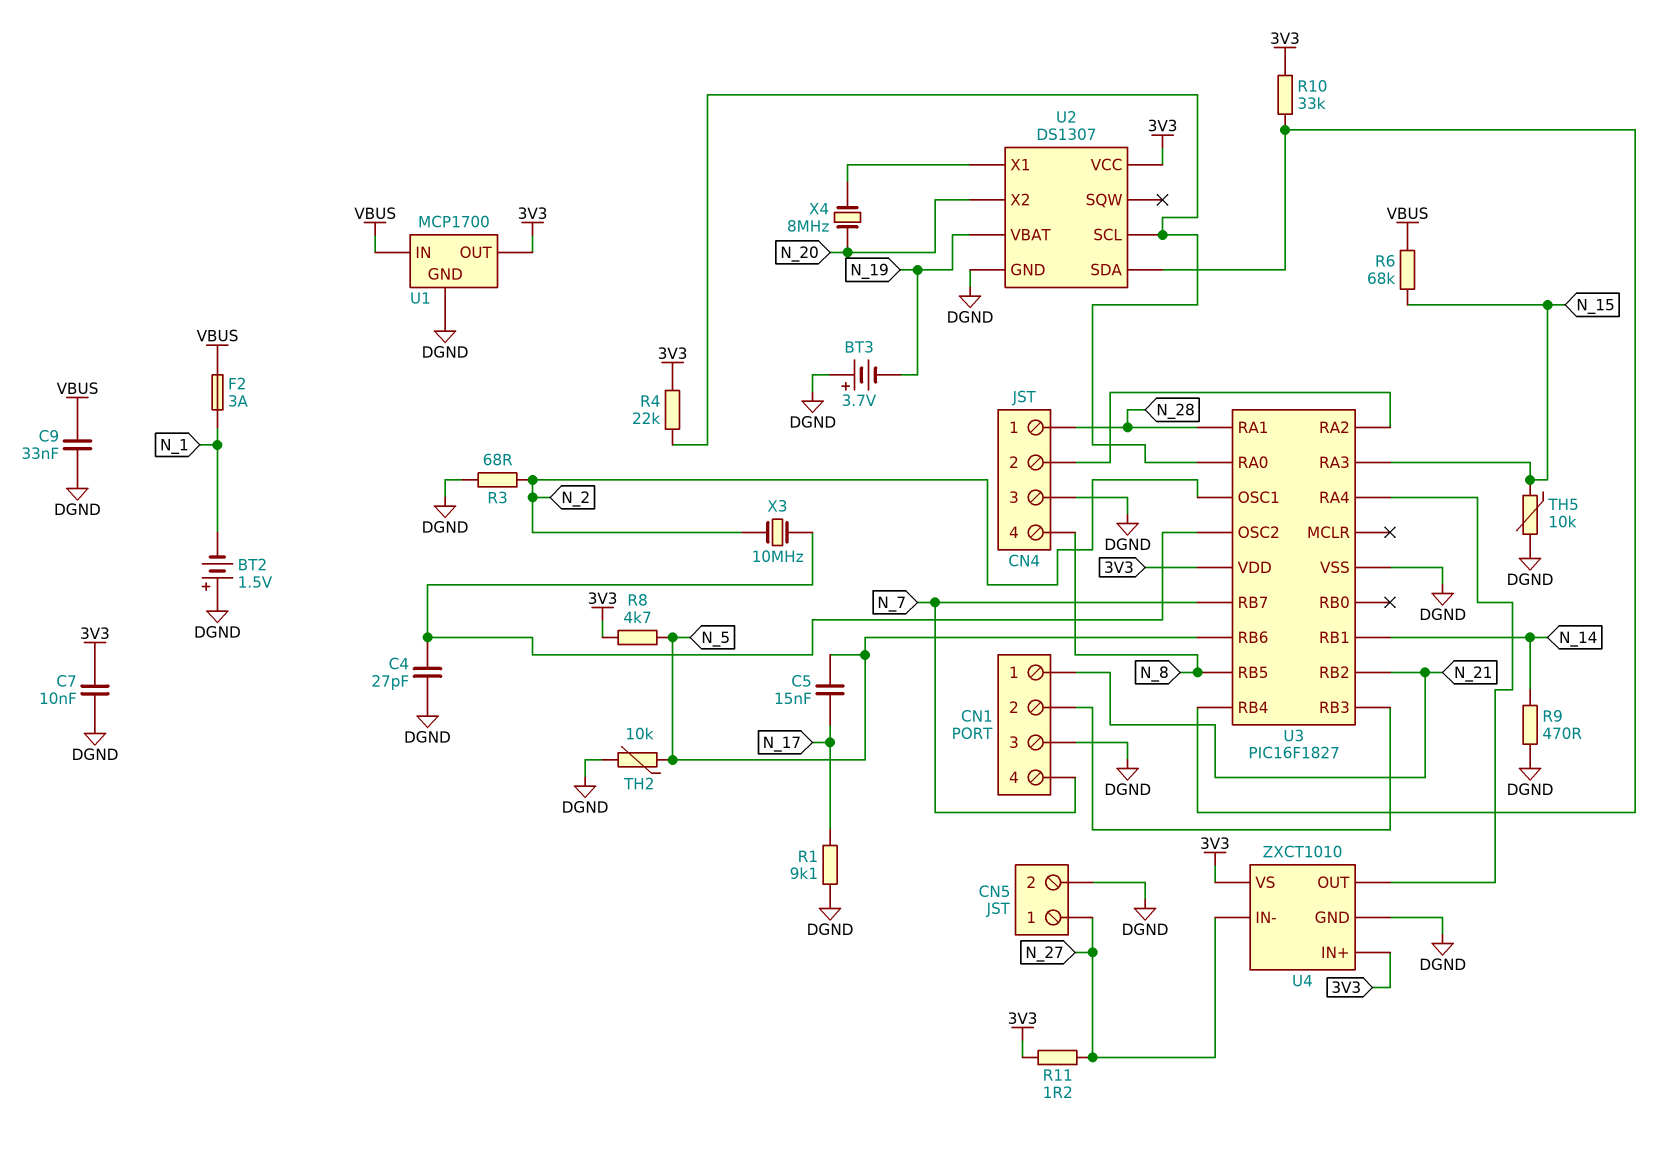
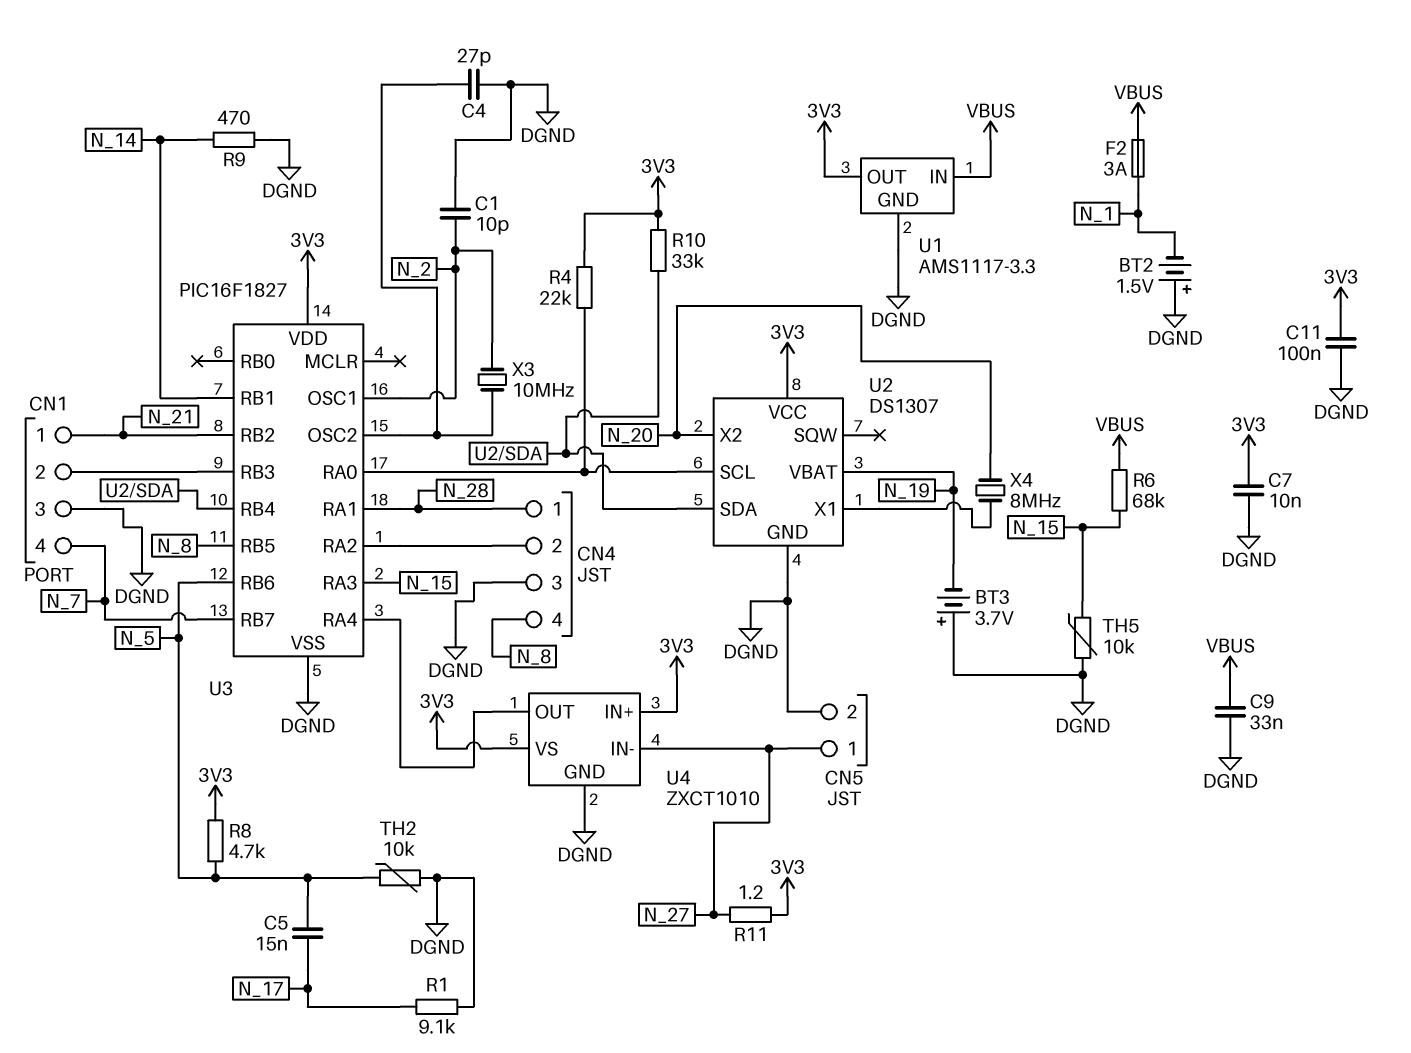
C1: none -> 10pF (DGND, N_2)
C11: none -> 100nF (3V3, DGND)
R3: 68 (DGND, N_2) -> none
U1: MCP1700 -> AMS1117-3.3

